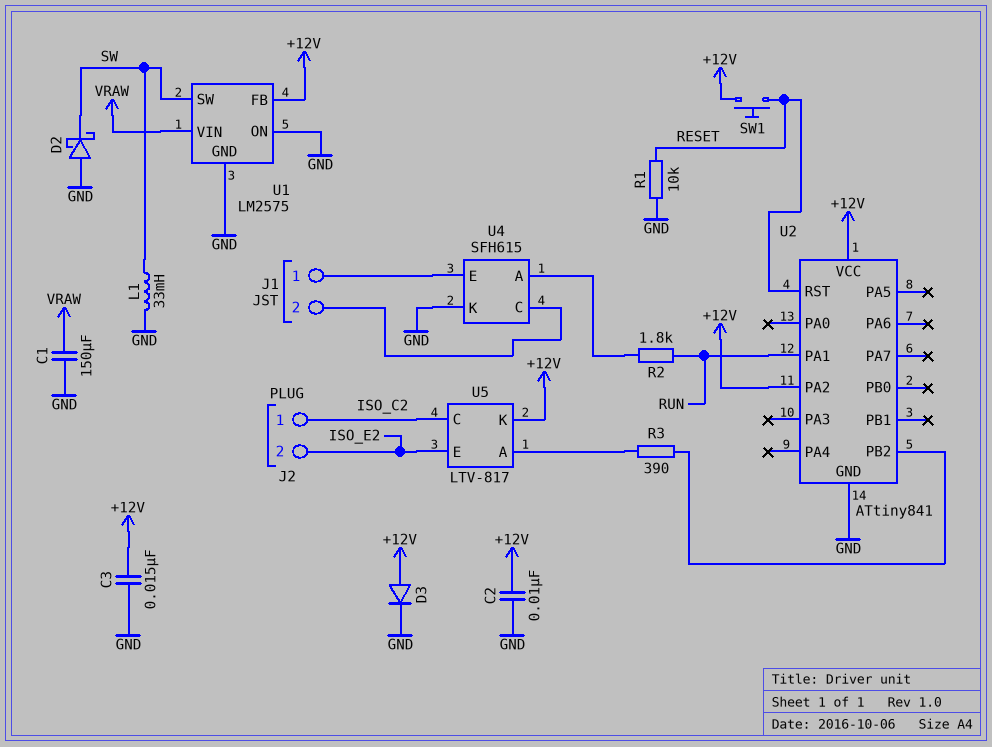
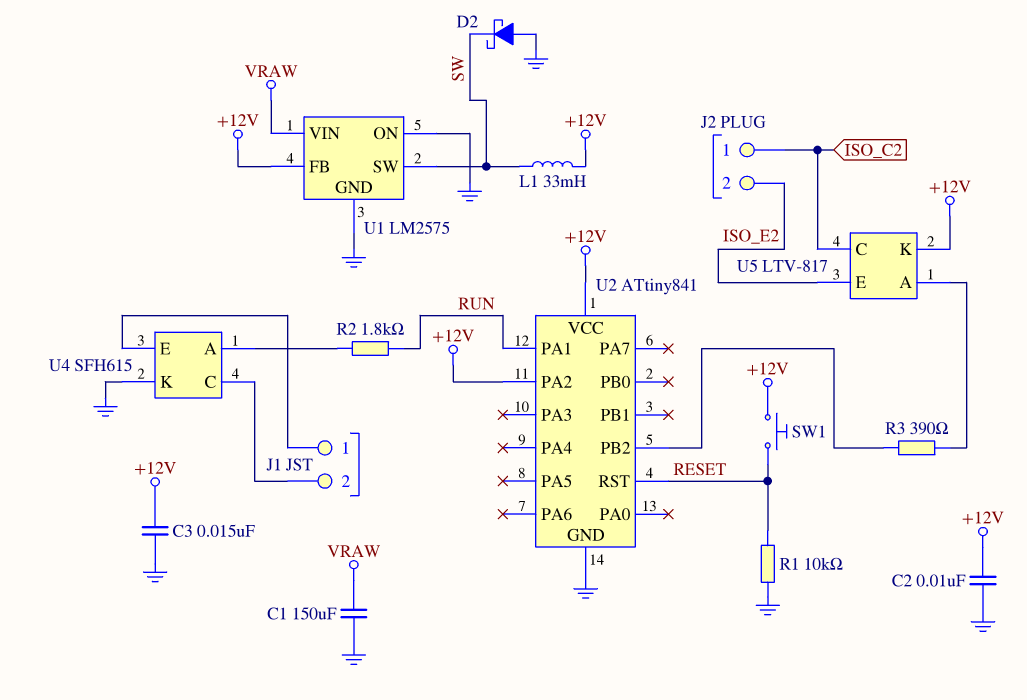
D3: diode (A +12V, K GND) -> none
L1: 33mH (GND, SW) -> 33mH (+12V, SW)

